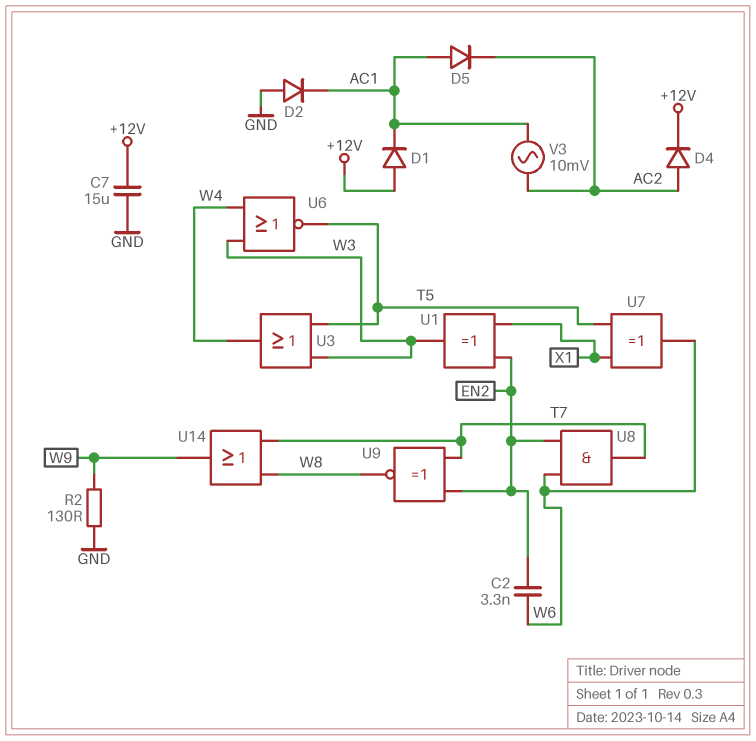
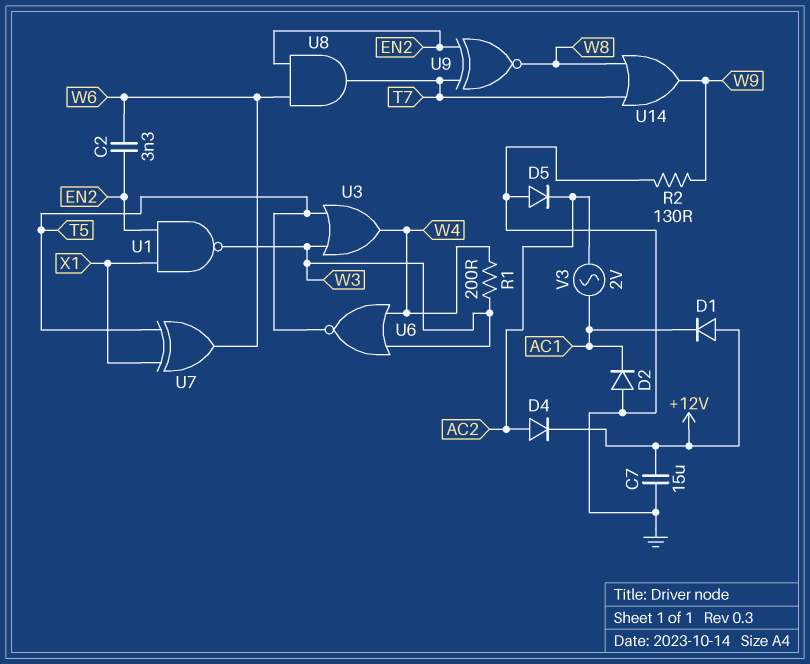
D5: diode (A AC1, K AC2) -> diode (A GND, K AC2)
R1: none -> 200 (W3, W4)
U1: XOR (in EN2, in X1, out W3) -> NAND (in EN2, in X1, out W3)
V3: AC 10mV (AC1, AC2) -> AC 2V (AC1, AC2)

